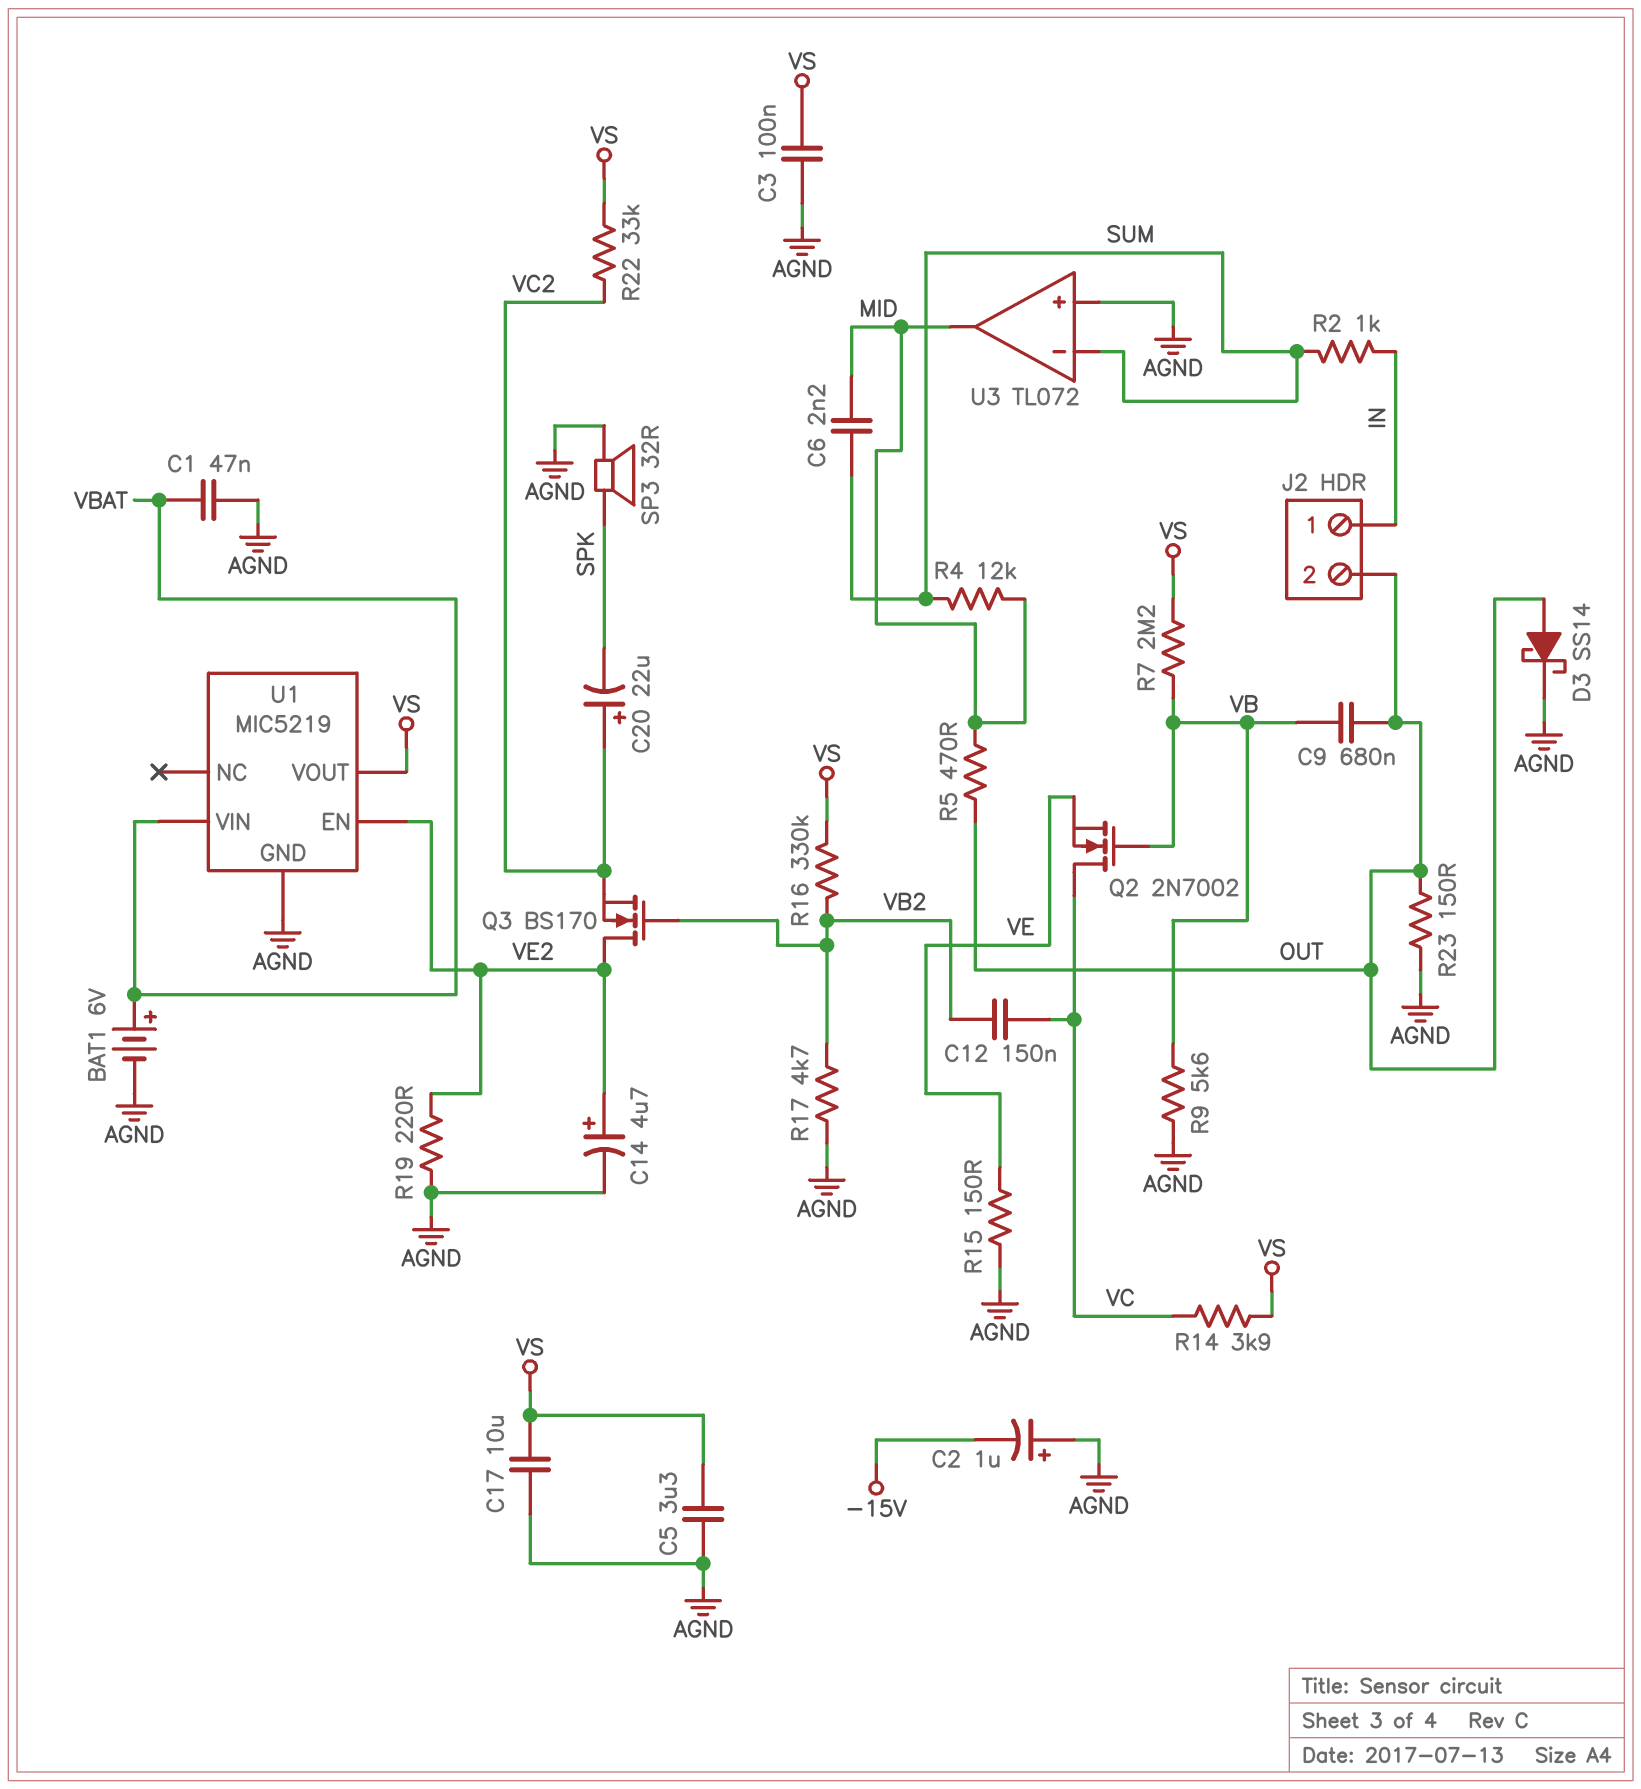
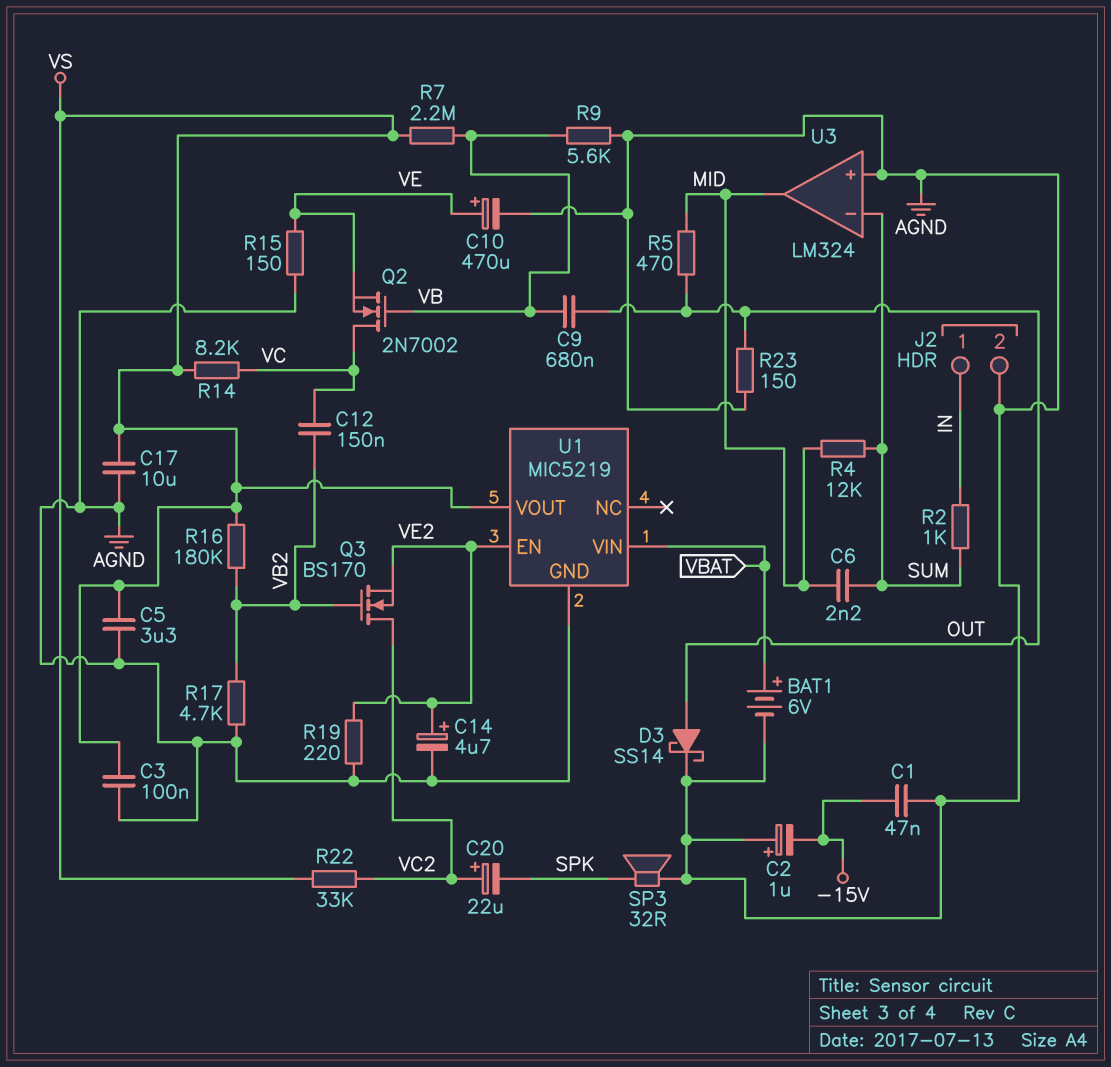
C1: 47nF (AGND, VBAT) -> 47nF (-15V, AGND)
C10: none -> 470uF (plus VE, minus AGND)
J2 pin 2: OUT -> AGND
Q3: NMOS BS170 (G VB2, D VE2, S VC2) -> NMOS BS170 (G VB2, D VC2, S VE2)
R14: 3.9k (VC, VS) -> 8.2k (VC, VS)
R16: 330k (VB2, VS) -> 180k (VB2, VS)
U3: TL072 -> LM324

